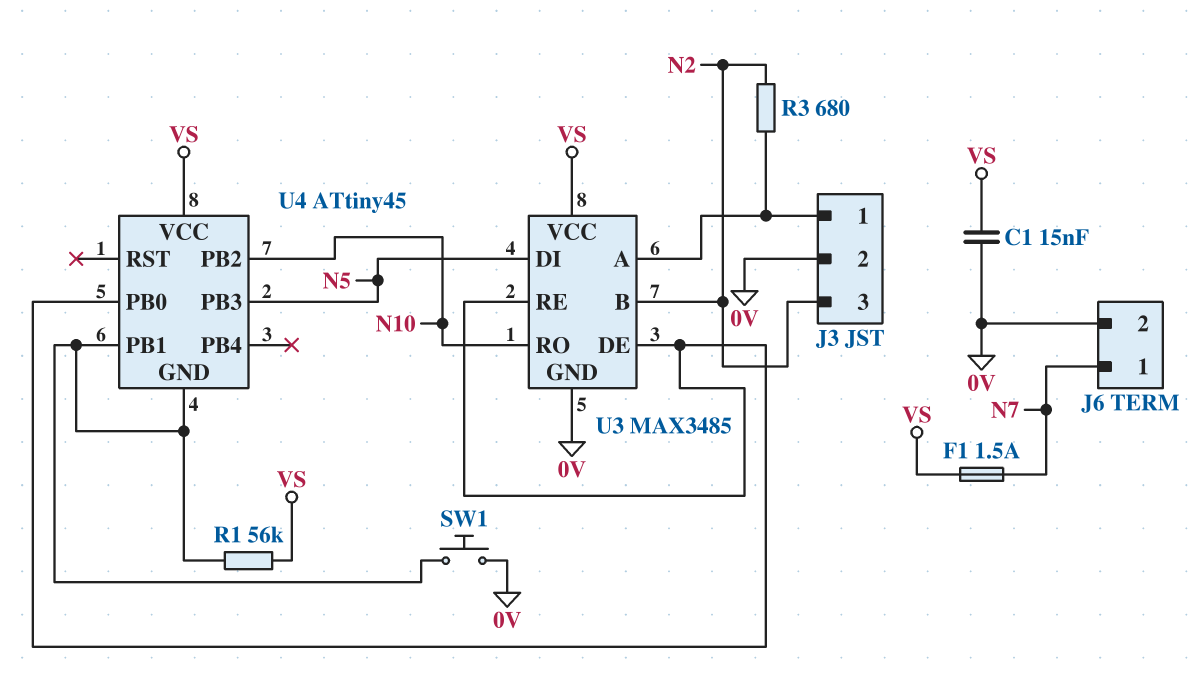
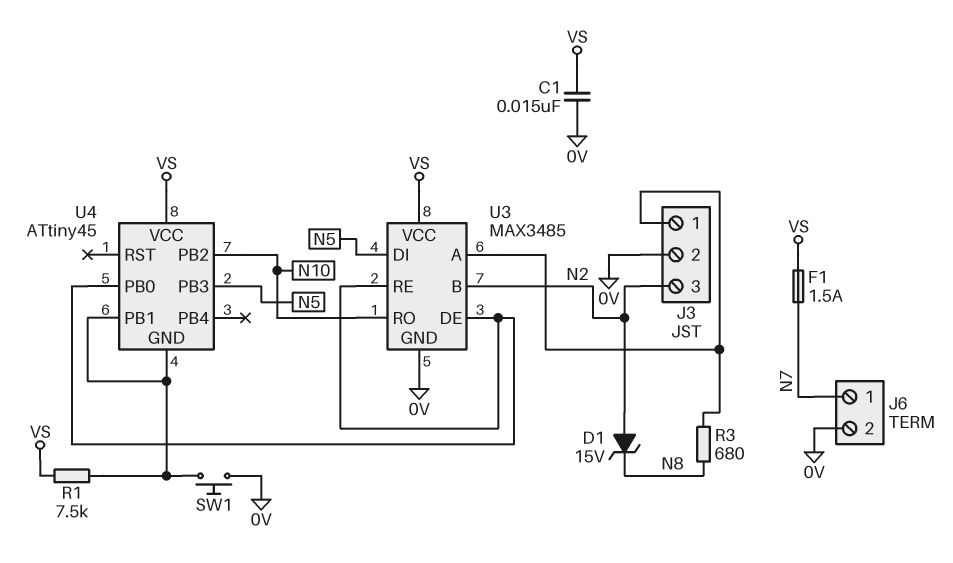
D1: none -> zener 15V (A N2, K N8)
R1: 56k (U4/GND, VS) -> 7.5k (U4/GND, VS)
R3: 680 (J3/1, N2) -> 680 (J3/1, N8)

